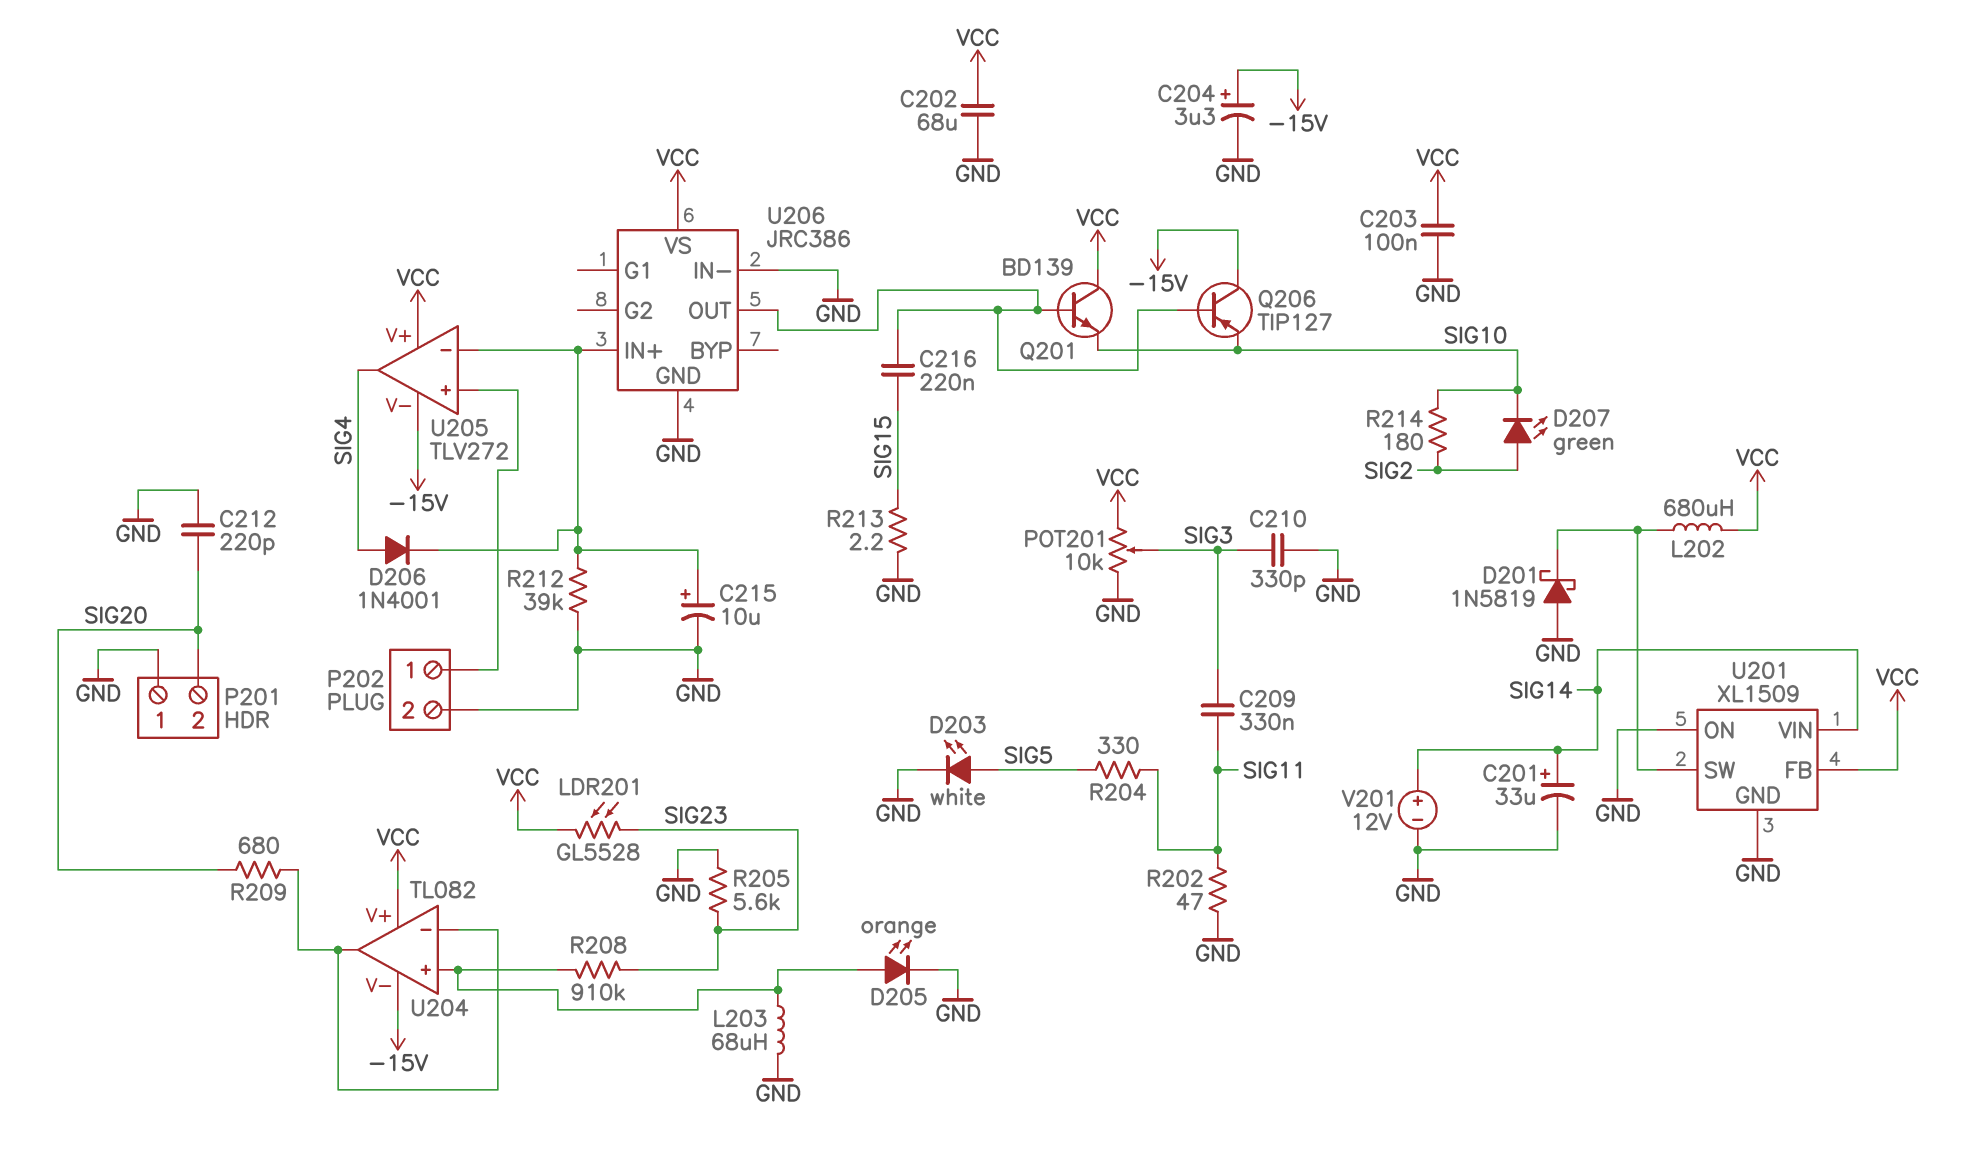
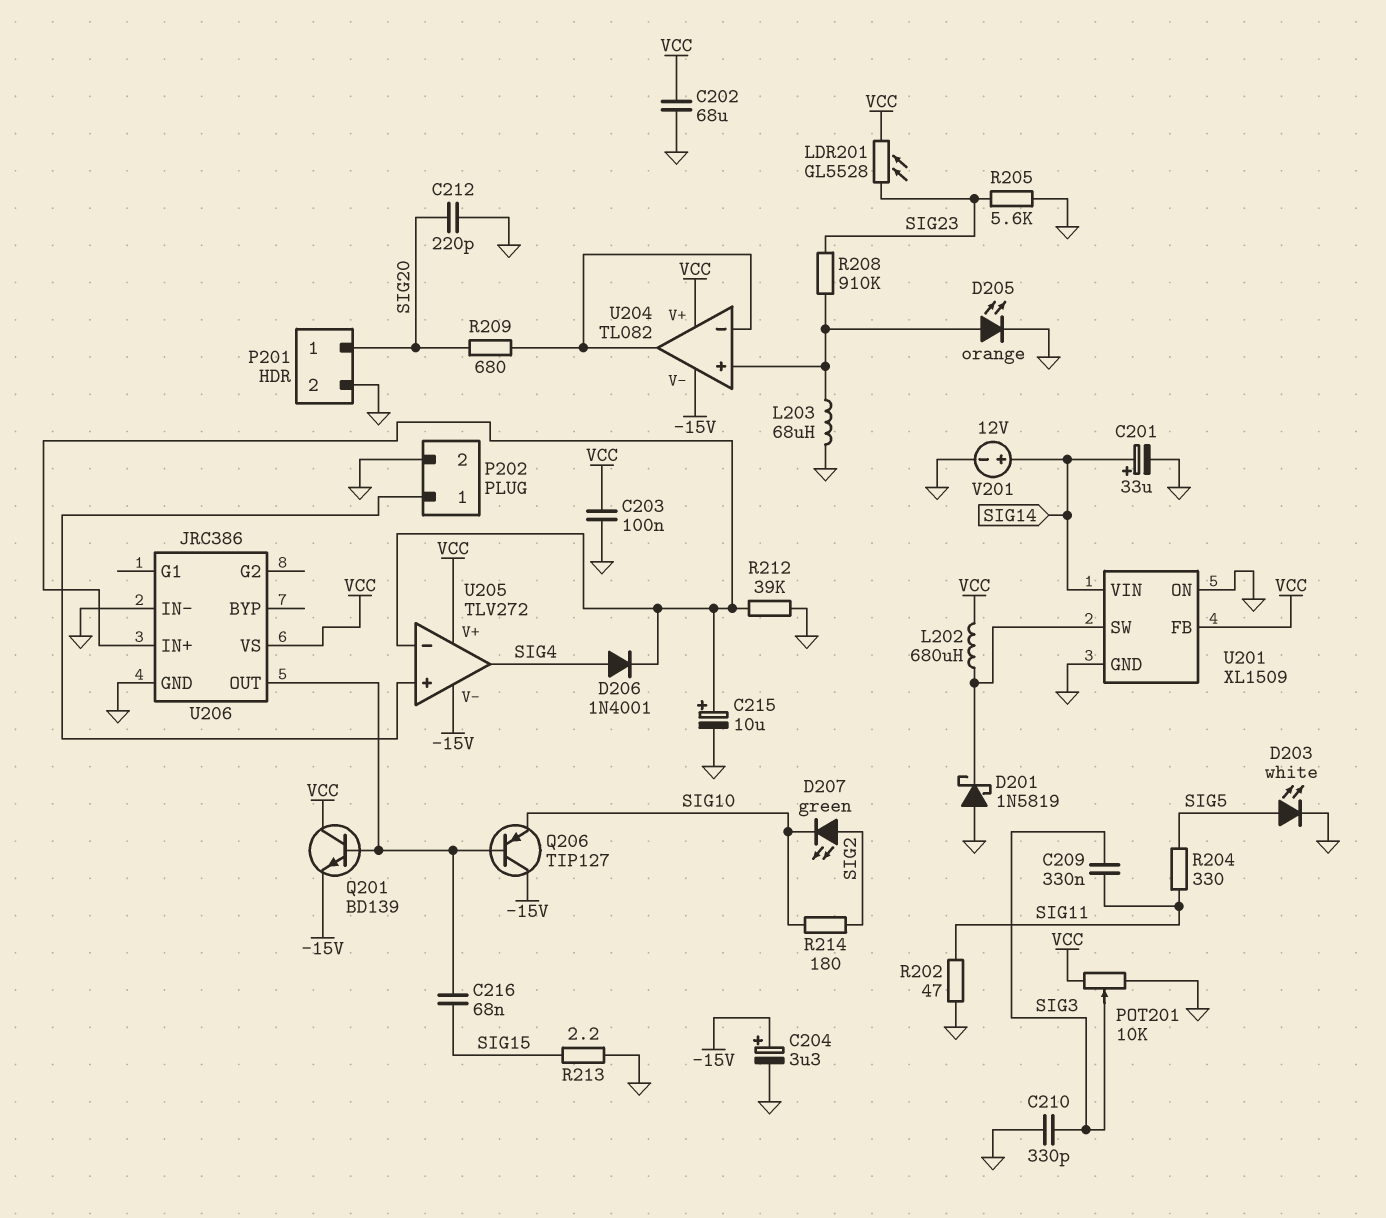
C216: 220nF (SIG15, U206/OUT) -> 68nF (SIG15, U206/OUT)
P201 pin 1: GND -> SIG20
P201 pin 2: SIG20 -> GND
Q201: NPN BD139 (B U206/OUT, C VCC, E SIG10) -> NPN BD139 (B U206/OUT, C VCC, E -15V)

